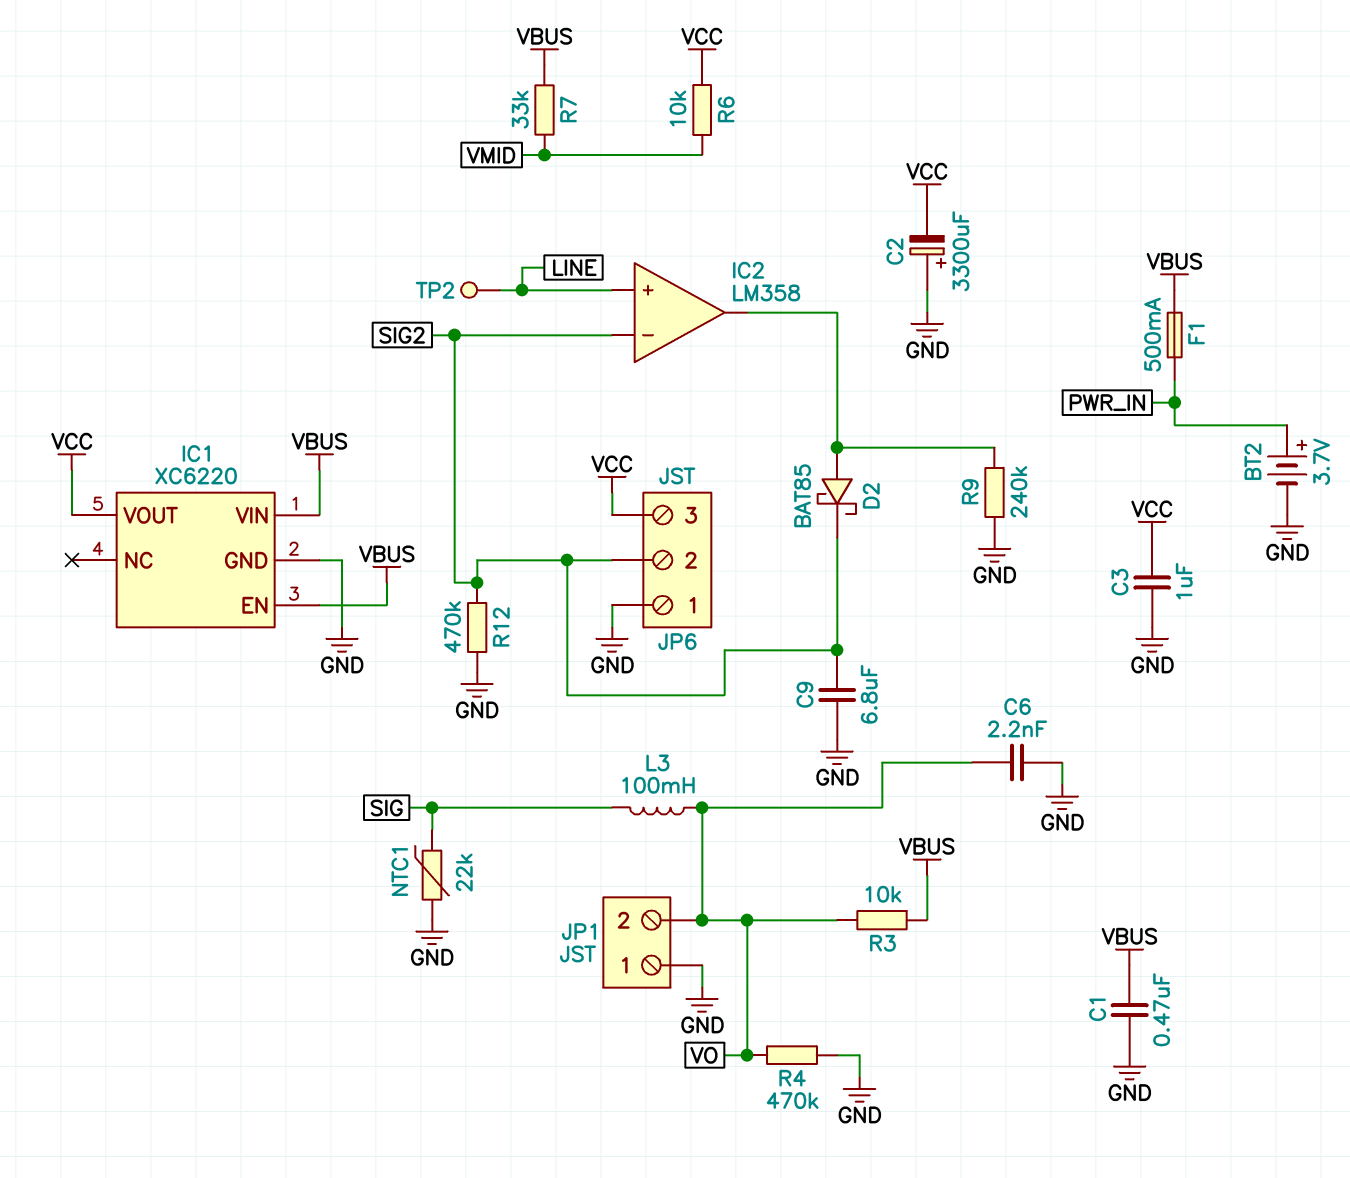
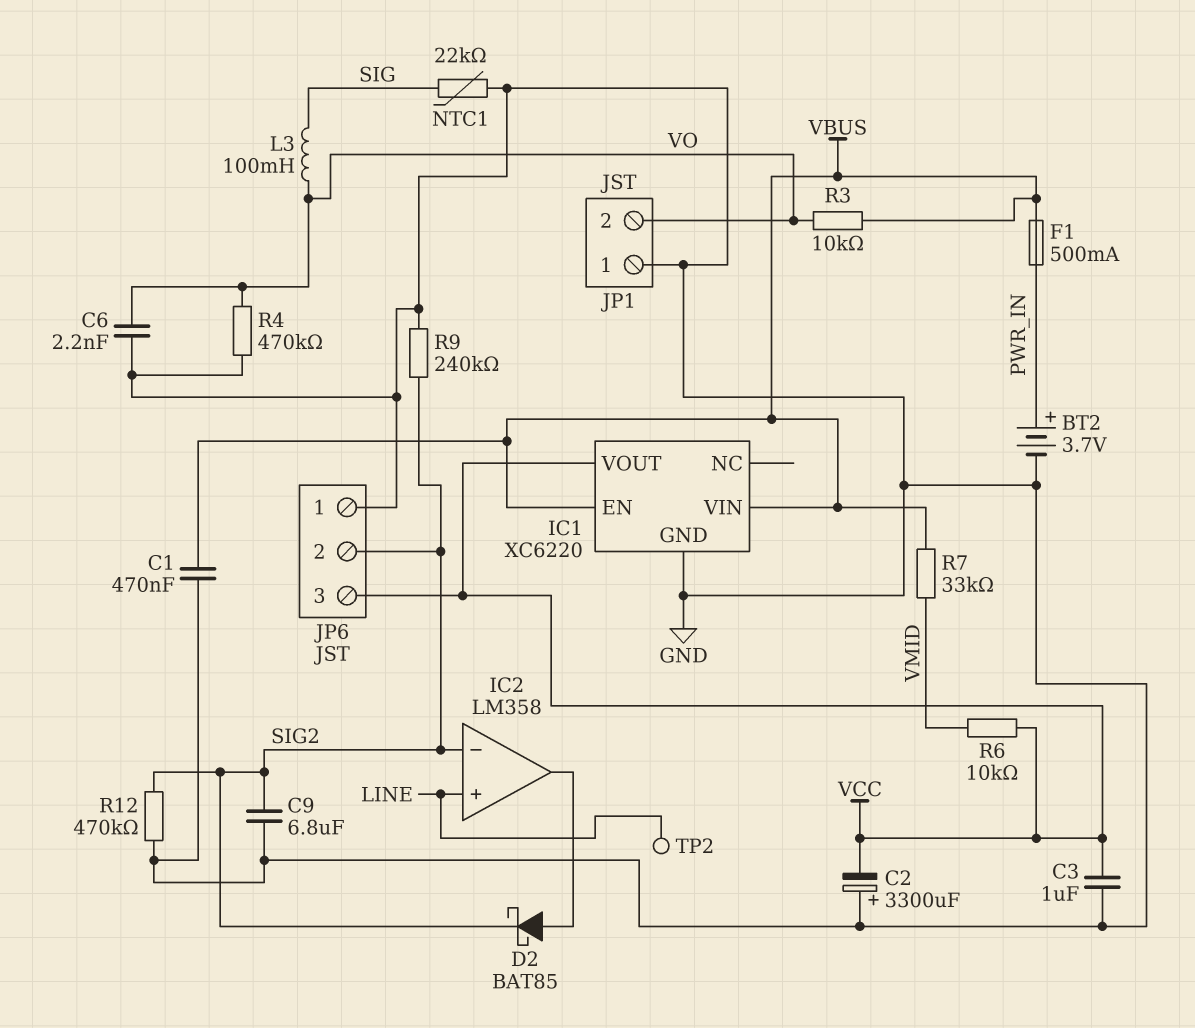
R9: 240k (GND, IC2/out) -> 240k (GND, SIG2)

